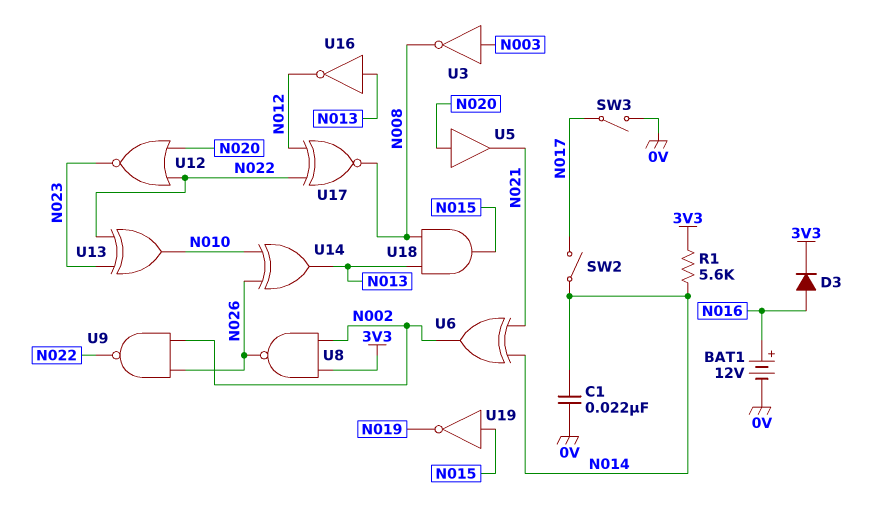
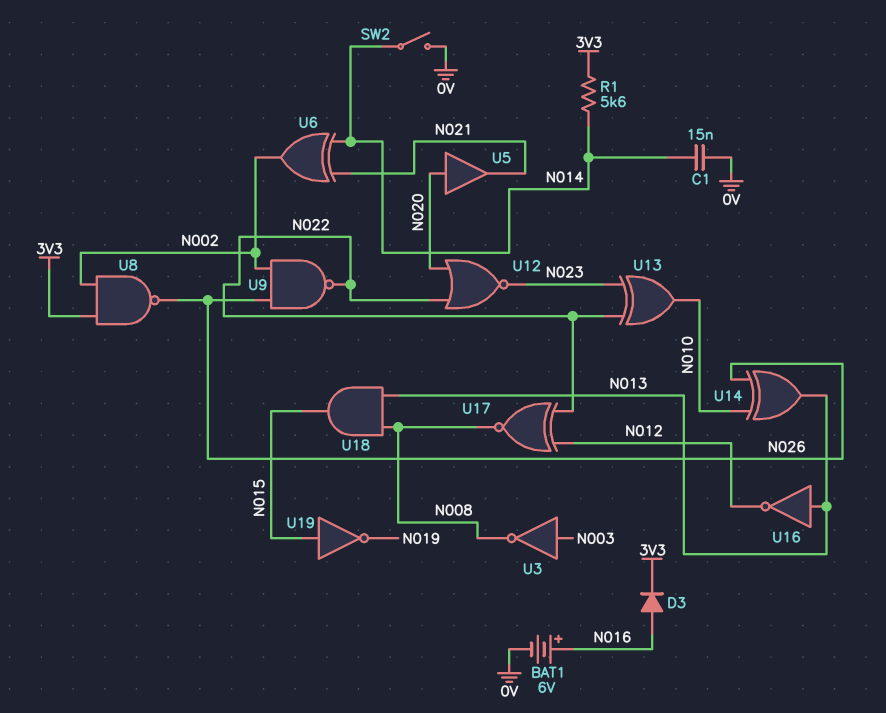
BAT1: 12V (plus N016, minus 0V) -> 6V (plus N016, minus 0V)
C1: 22nF (0V, N014) -> 15nF (0V, N014)
SW2: switch (N014, N017) -> switch (0V, N014)
SW3: switch (0V, N017) -> none

